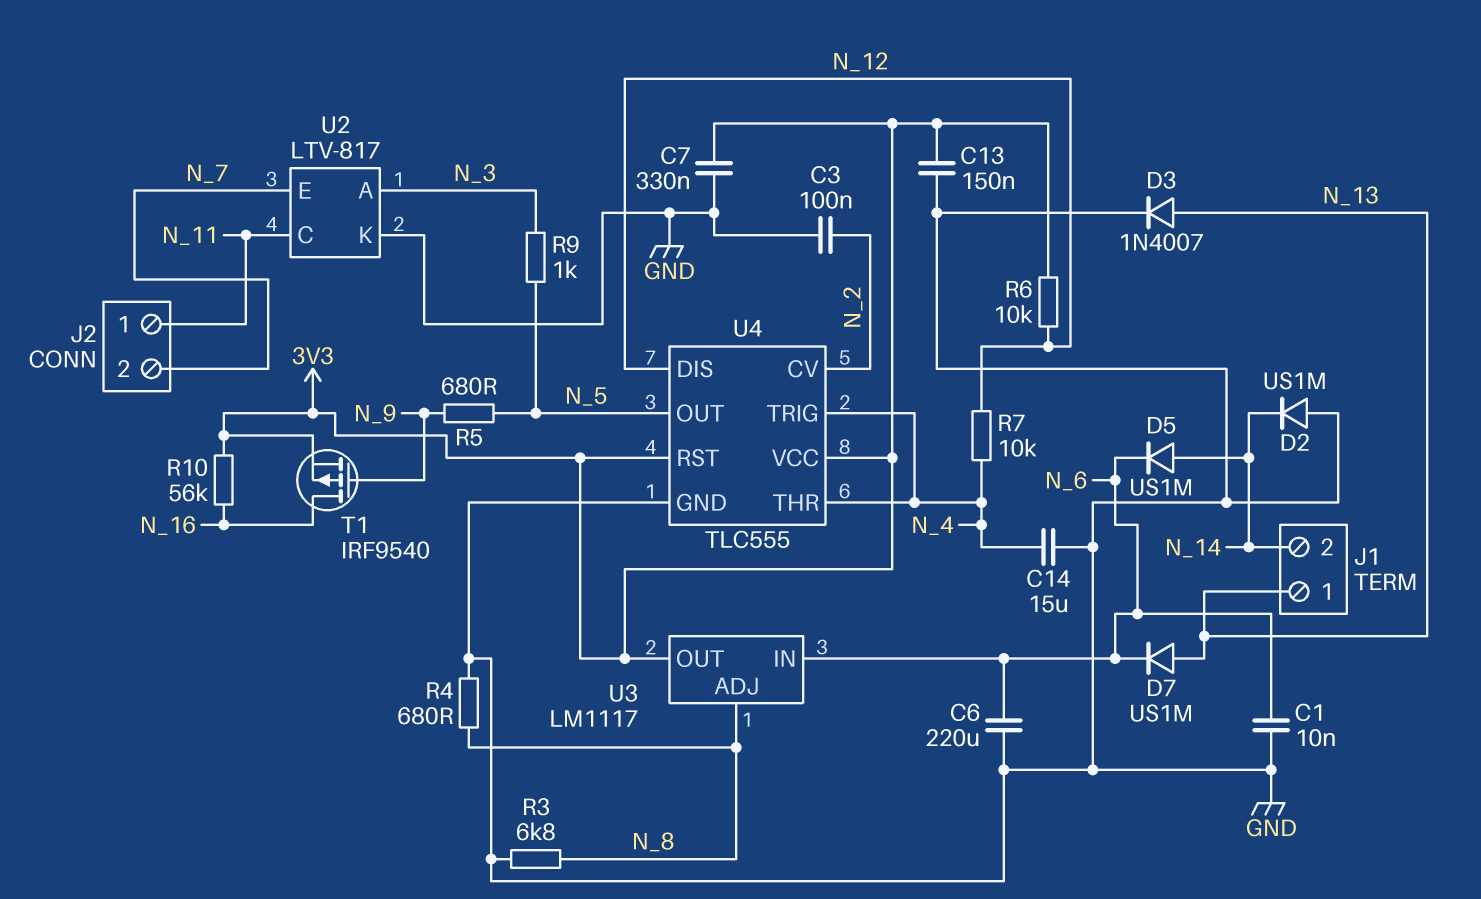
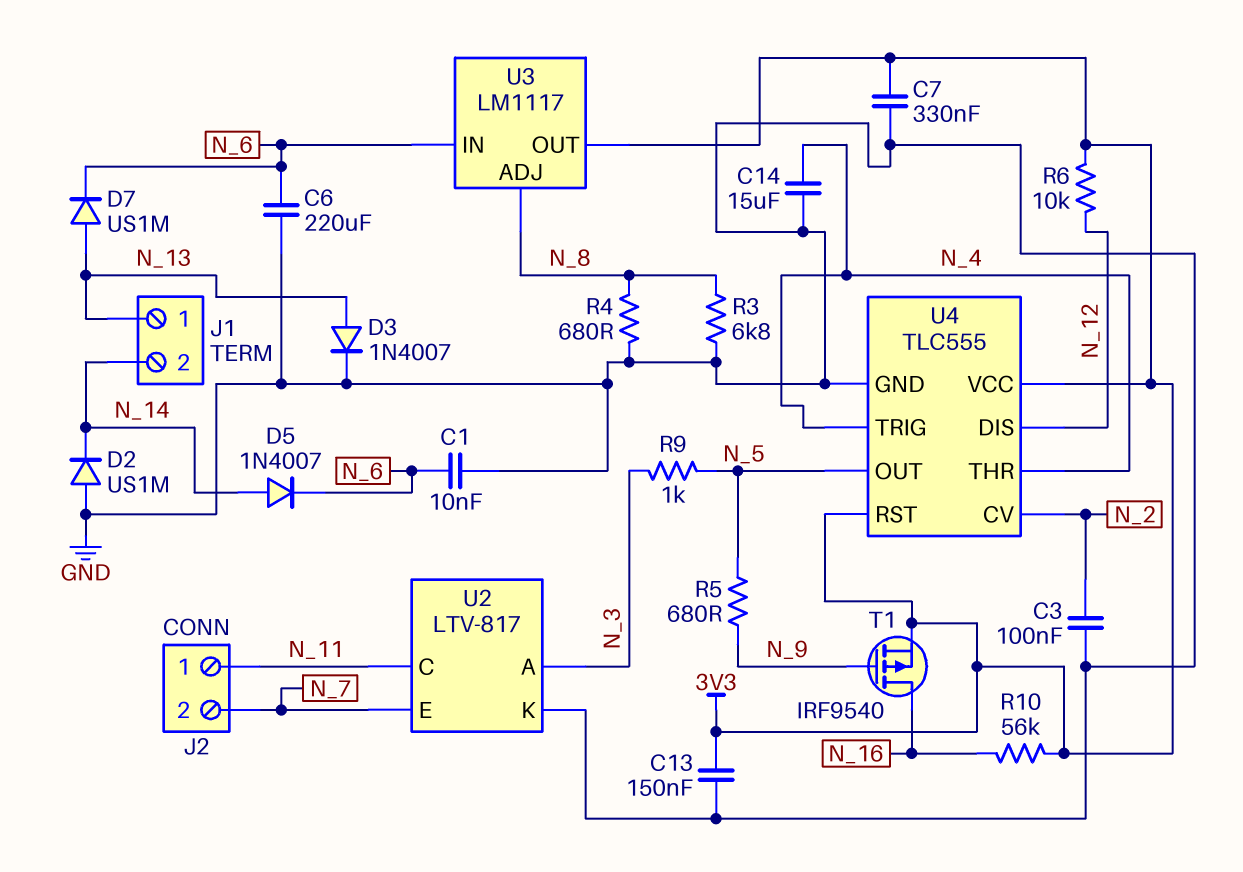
D5: diode US1M (A N_14, K N_6) -> diode 1N4007 (A N_14, K N_6)
R7: 10k (N_4, N_12) -> none

